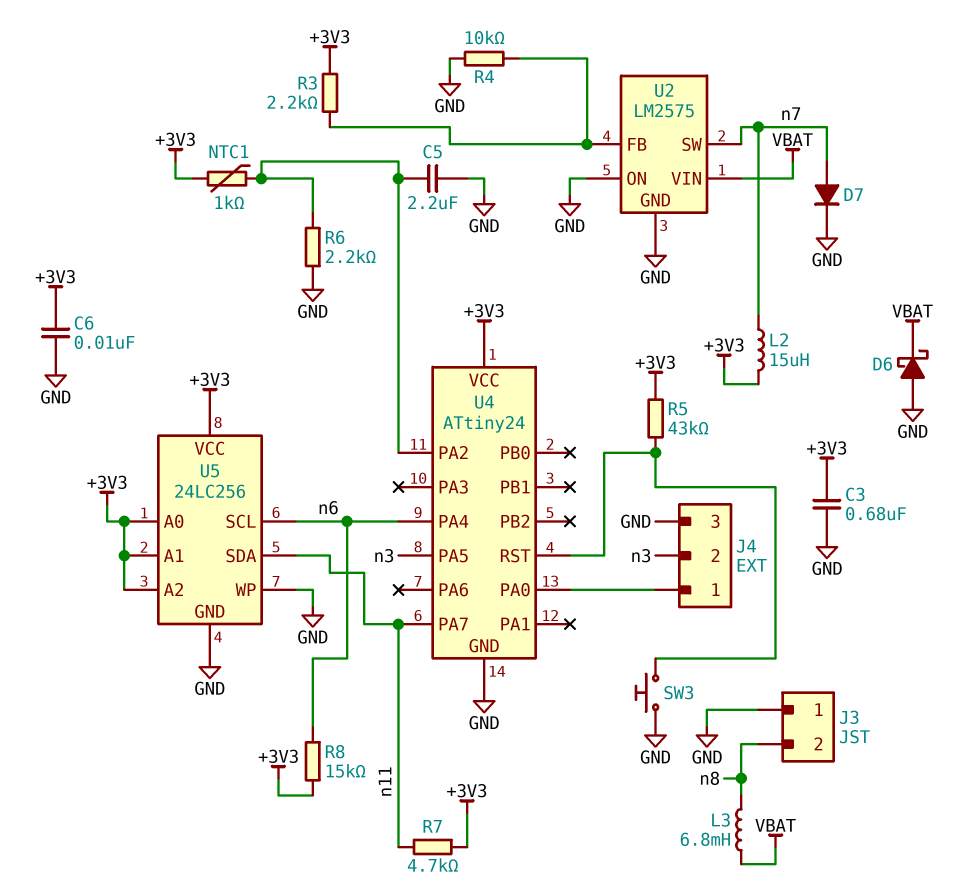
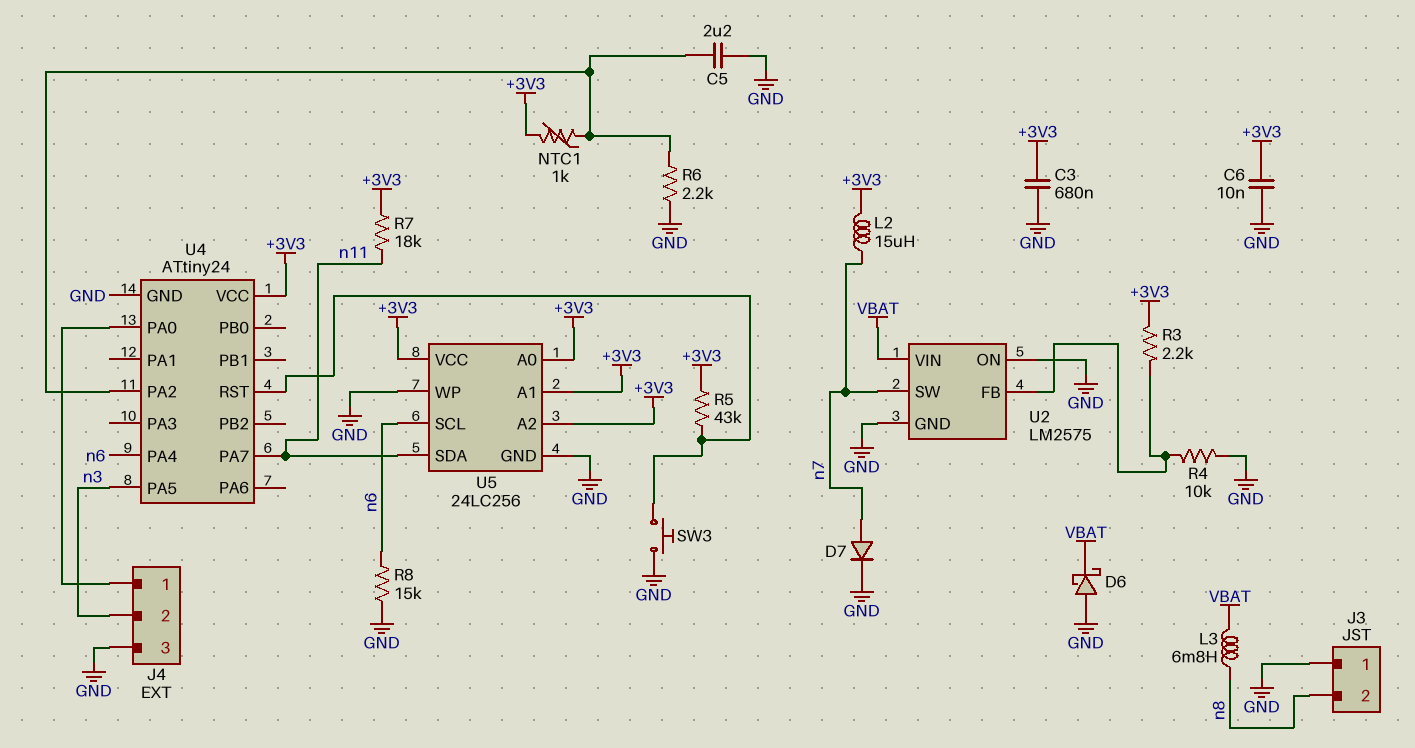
R7: 4.7k (+3V3, n11) -> 18k (+3V3, n11)
R8: 15k (+3V3, n6) -> 15k (GND, n6)

